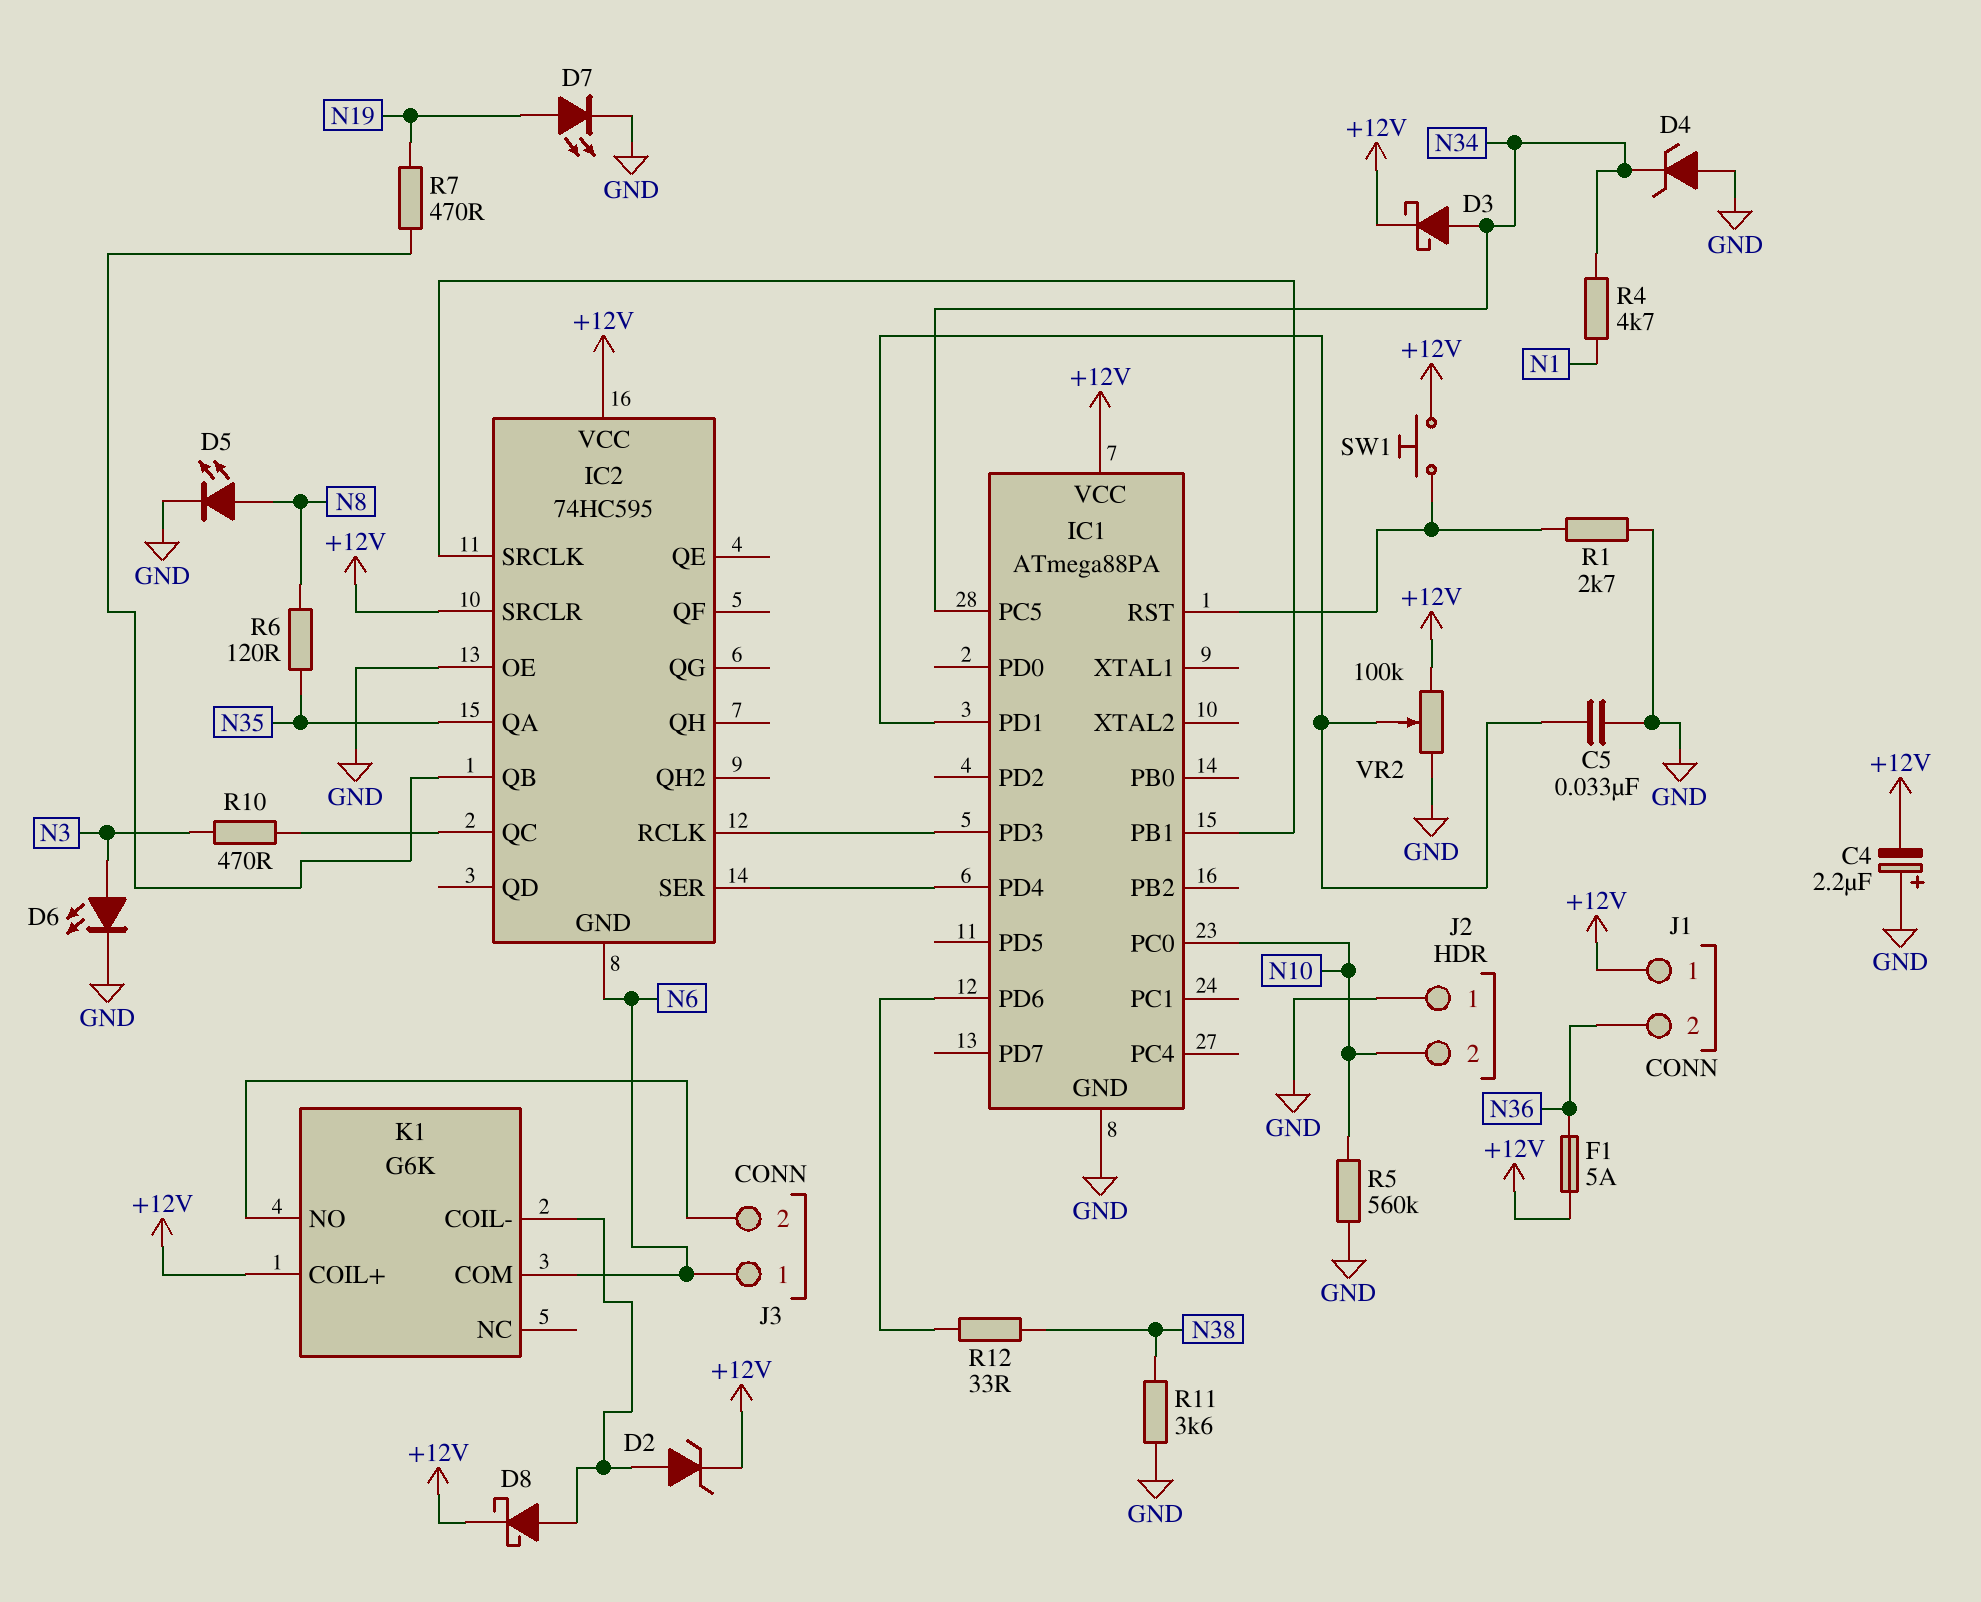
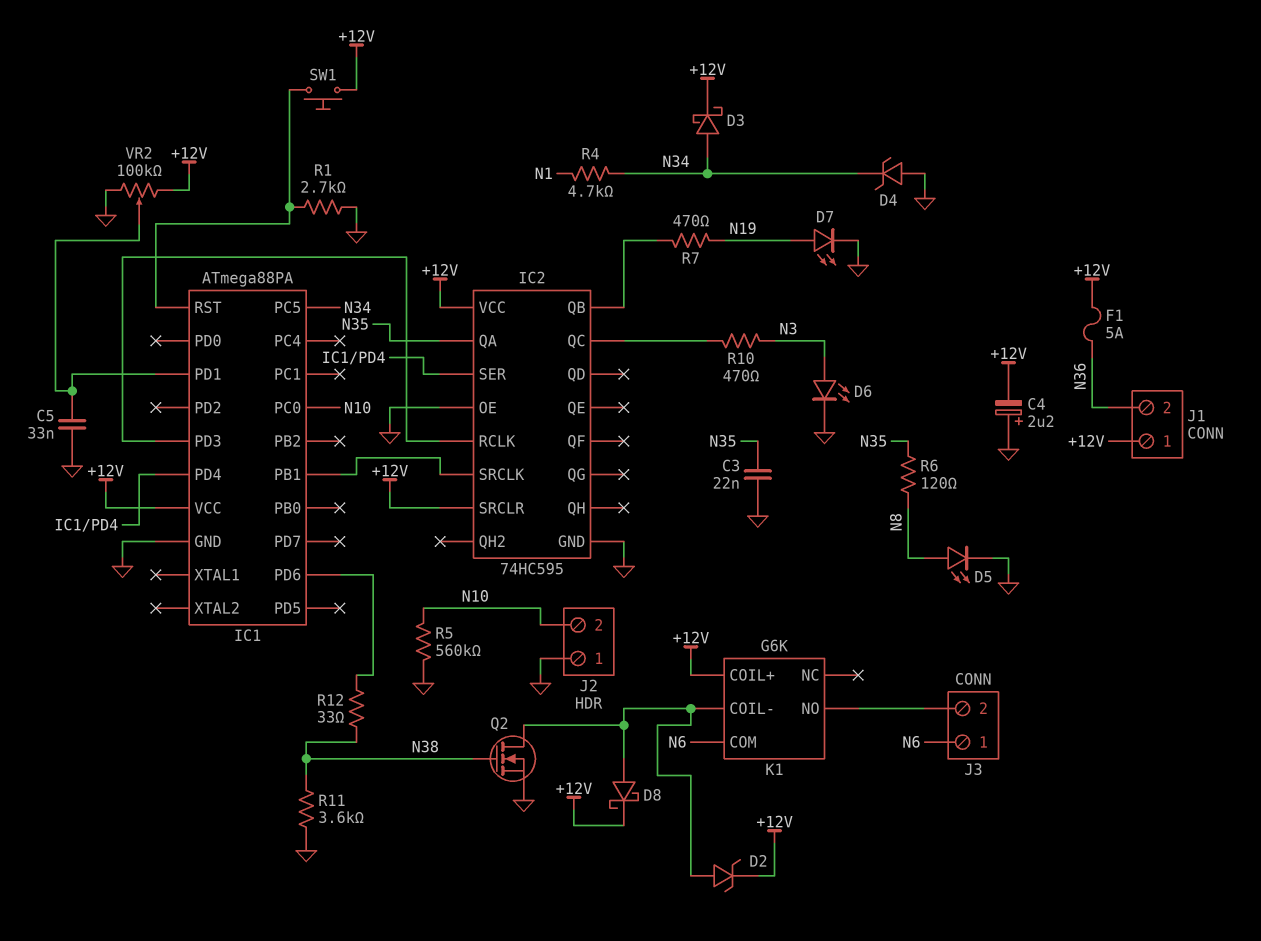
C3: none -> 22nF (GND, N35)
IC2 pin GND: N6 -> GND
Q2: none -> NMOS (G N38, D K1/COIL-, S GND)

